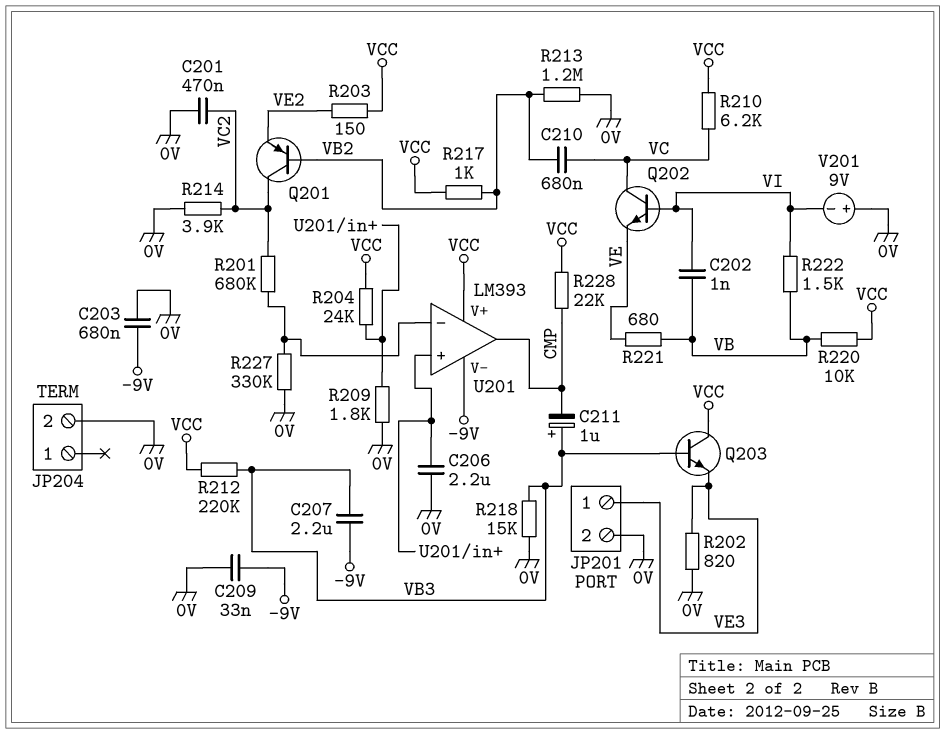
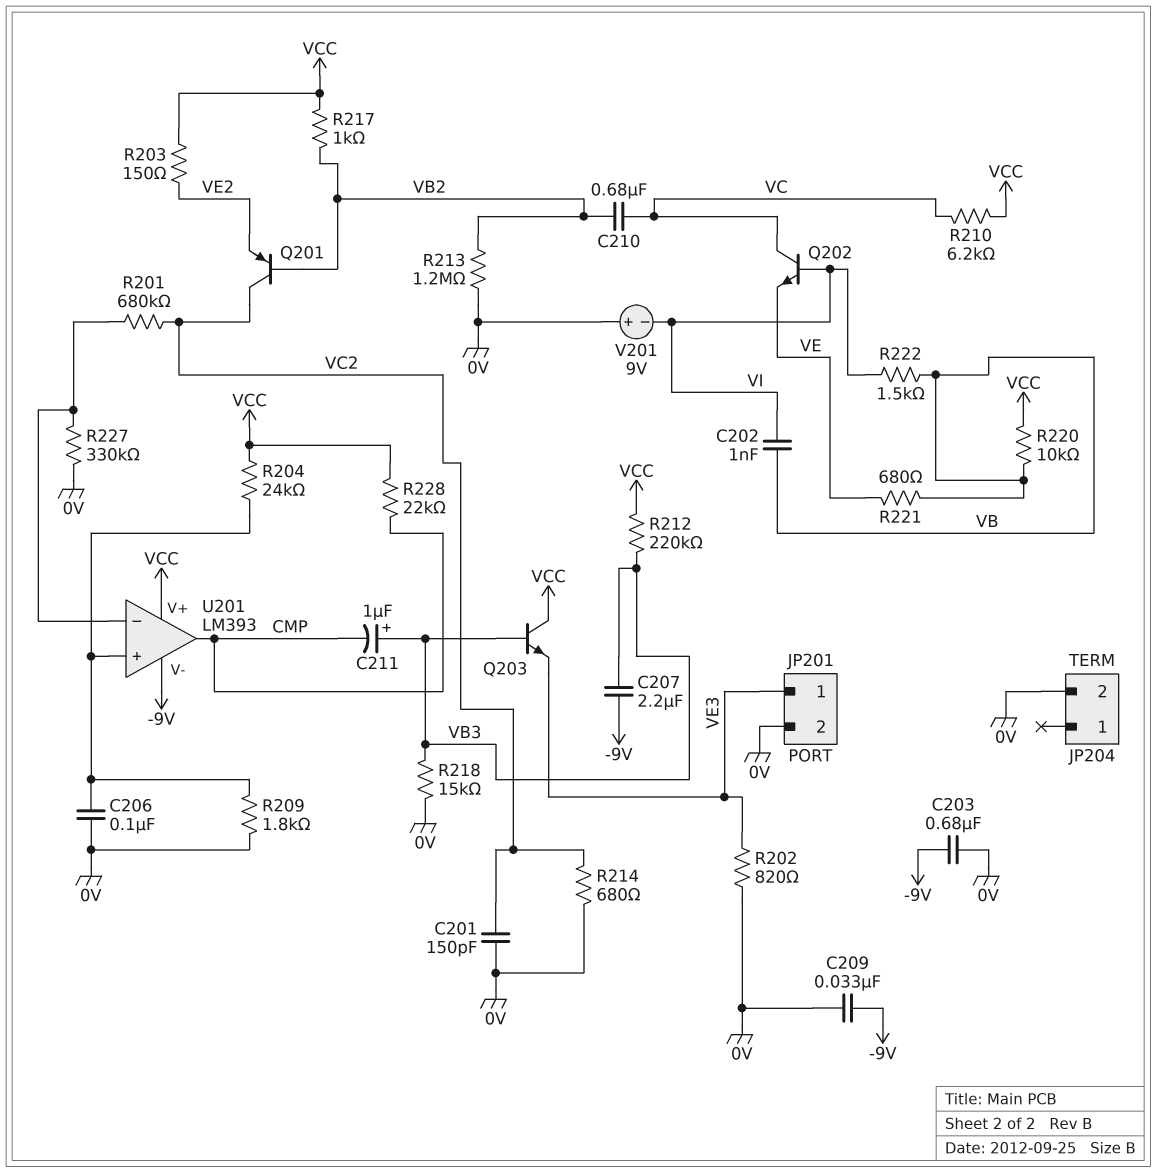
C201: 470nF (0V, VC2) -> 150pF (0V, VC2)
C206: 2.2uF (0V, U201/in+) -> 100nF (0V, U201/in+)
R214: 3.9k (0V, VC2) -> 680 (0V, VC2)

